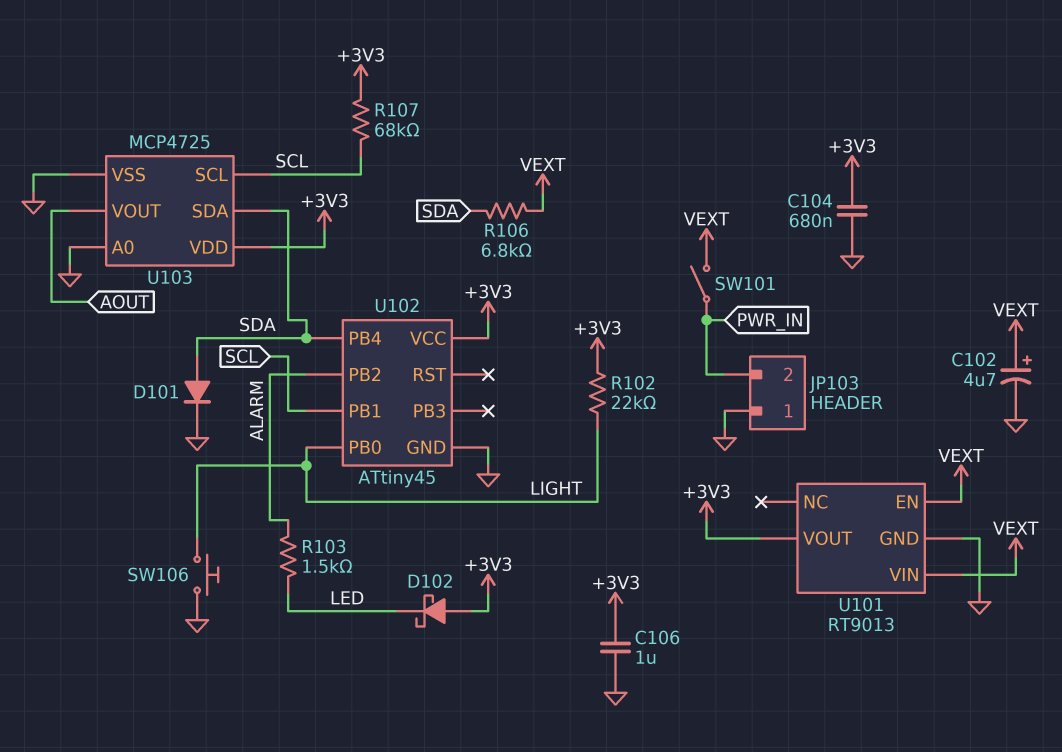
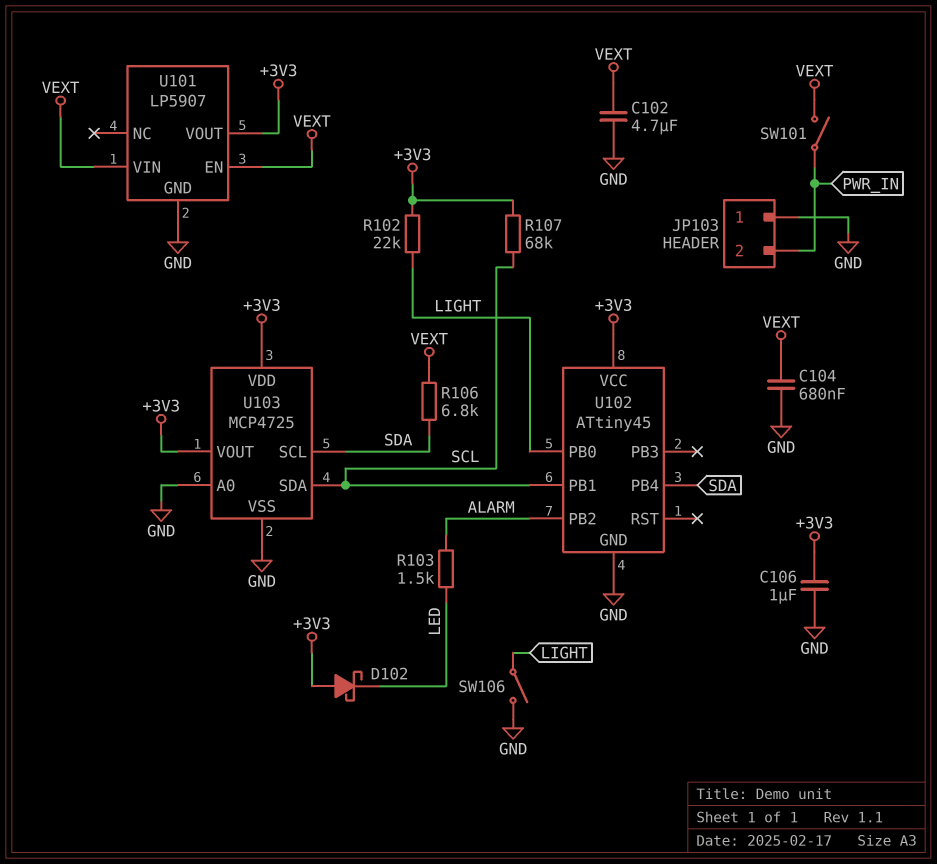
C102: 4.7uF (plus VEXT, minus GND) -> 4.7uF (GND, VEXT)
C104: 680nF (+3V3, GND) -> 680nF (GND, VEXT)
D101: diode (A SDA, K GND) -> none
SW106: button (GND, LIGHT) -> switch (GND, LIGHT)
U101: RT9013 -> LP5907
U103 pin SCL: SCL -> SDA
U103 pin SDA: SDA -> SCL
U103 pin VOUT: AOUT -> +3V3

